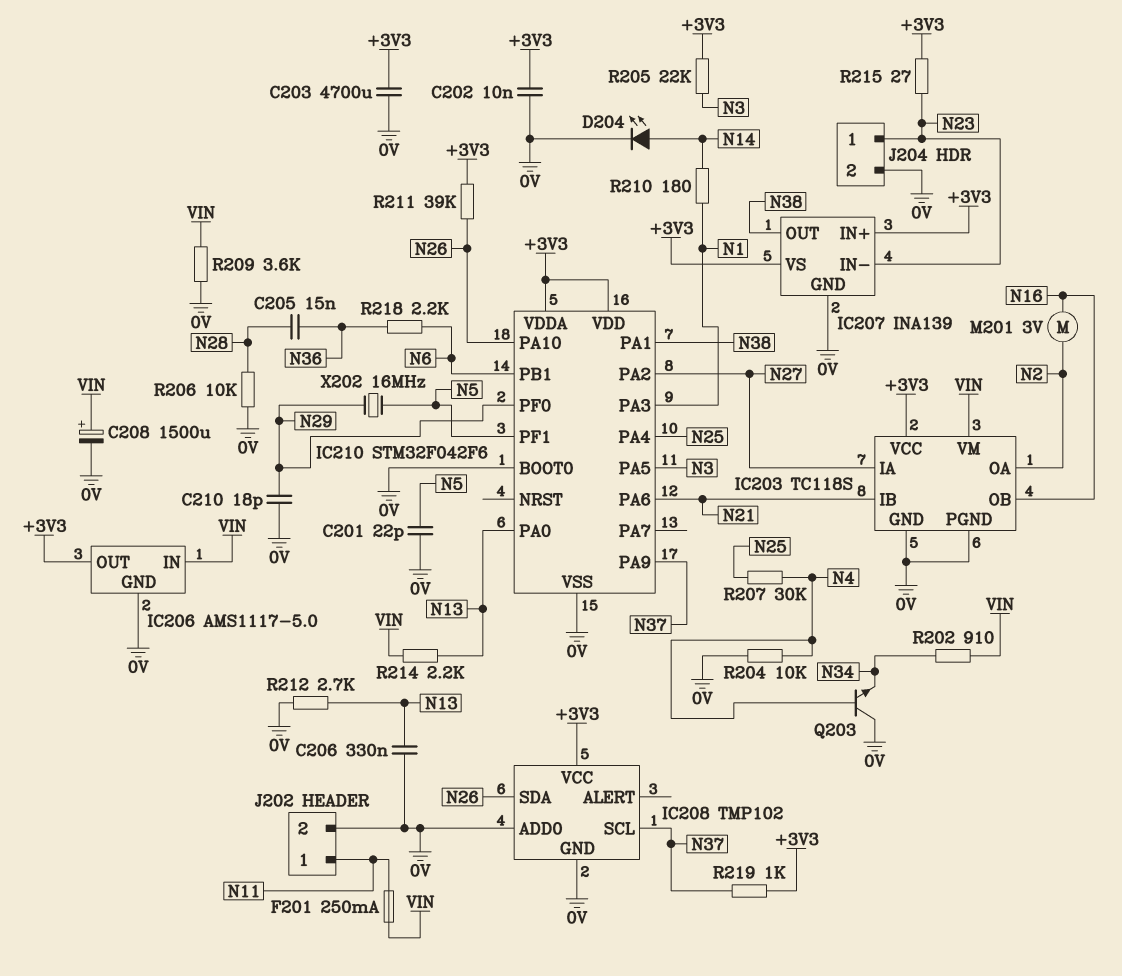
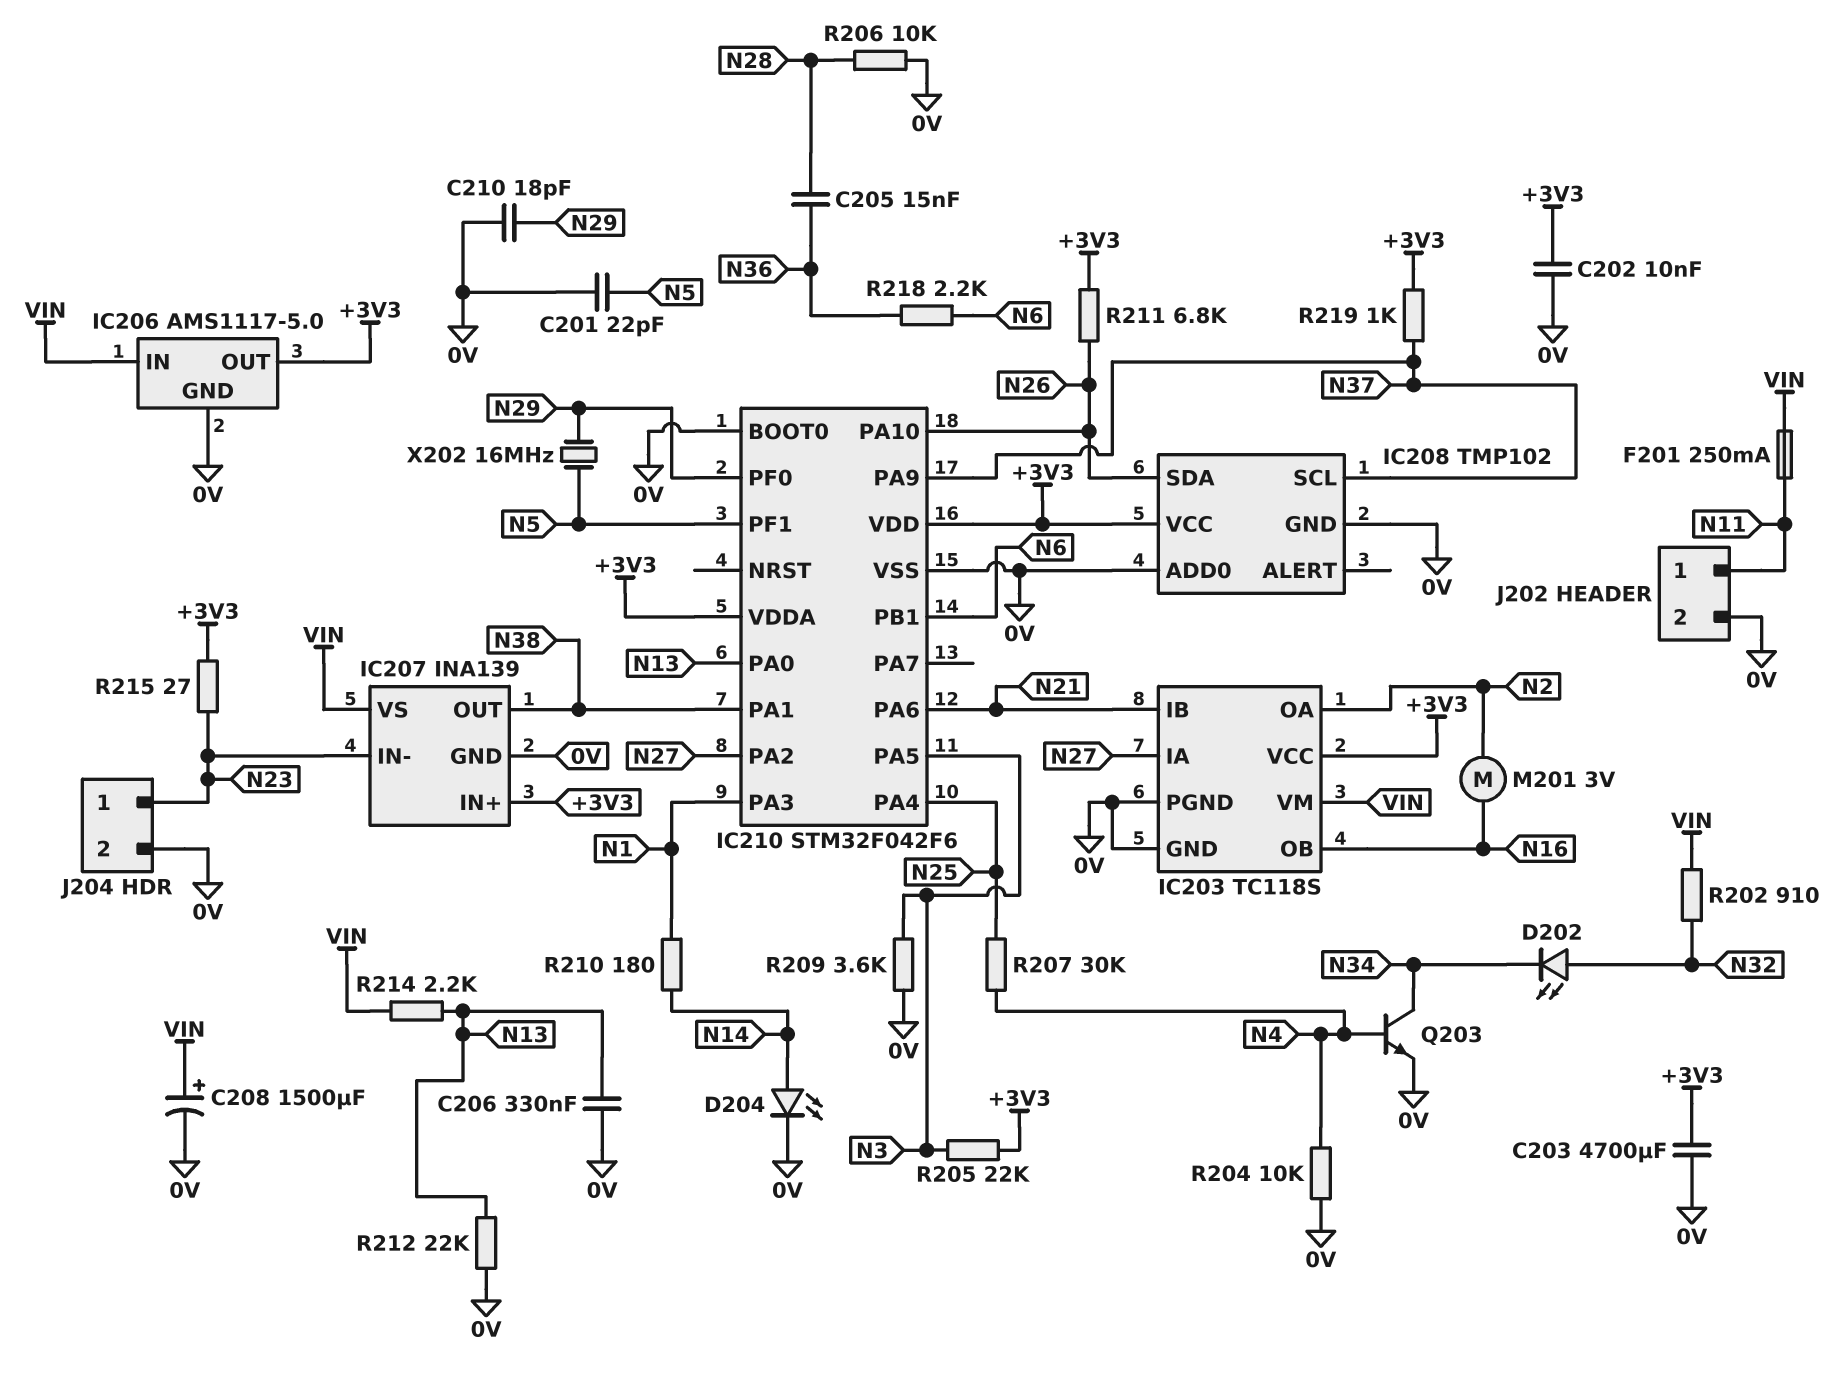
D202: none -> LED (A N32, K N34)
IC207 pin VS: +3V3 -> VIN
Q203: NPN (B N4, C 0V, E N34) -> NPN (B N4, C N34, E 0V)
R202: 910 (N34, VIN) -> 910 (N32, VIN)
R209: 3.6k (0V, VIN) -> 3.6k (0V, N3)
R211: 39k (+3V3, N26) -> 6.8k (+3V3, N26)
R212: 2.7k (0V, N13) -> 22k (0V, N13)

